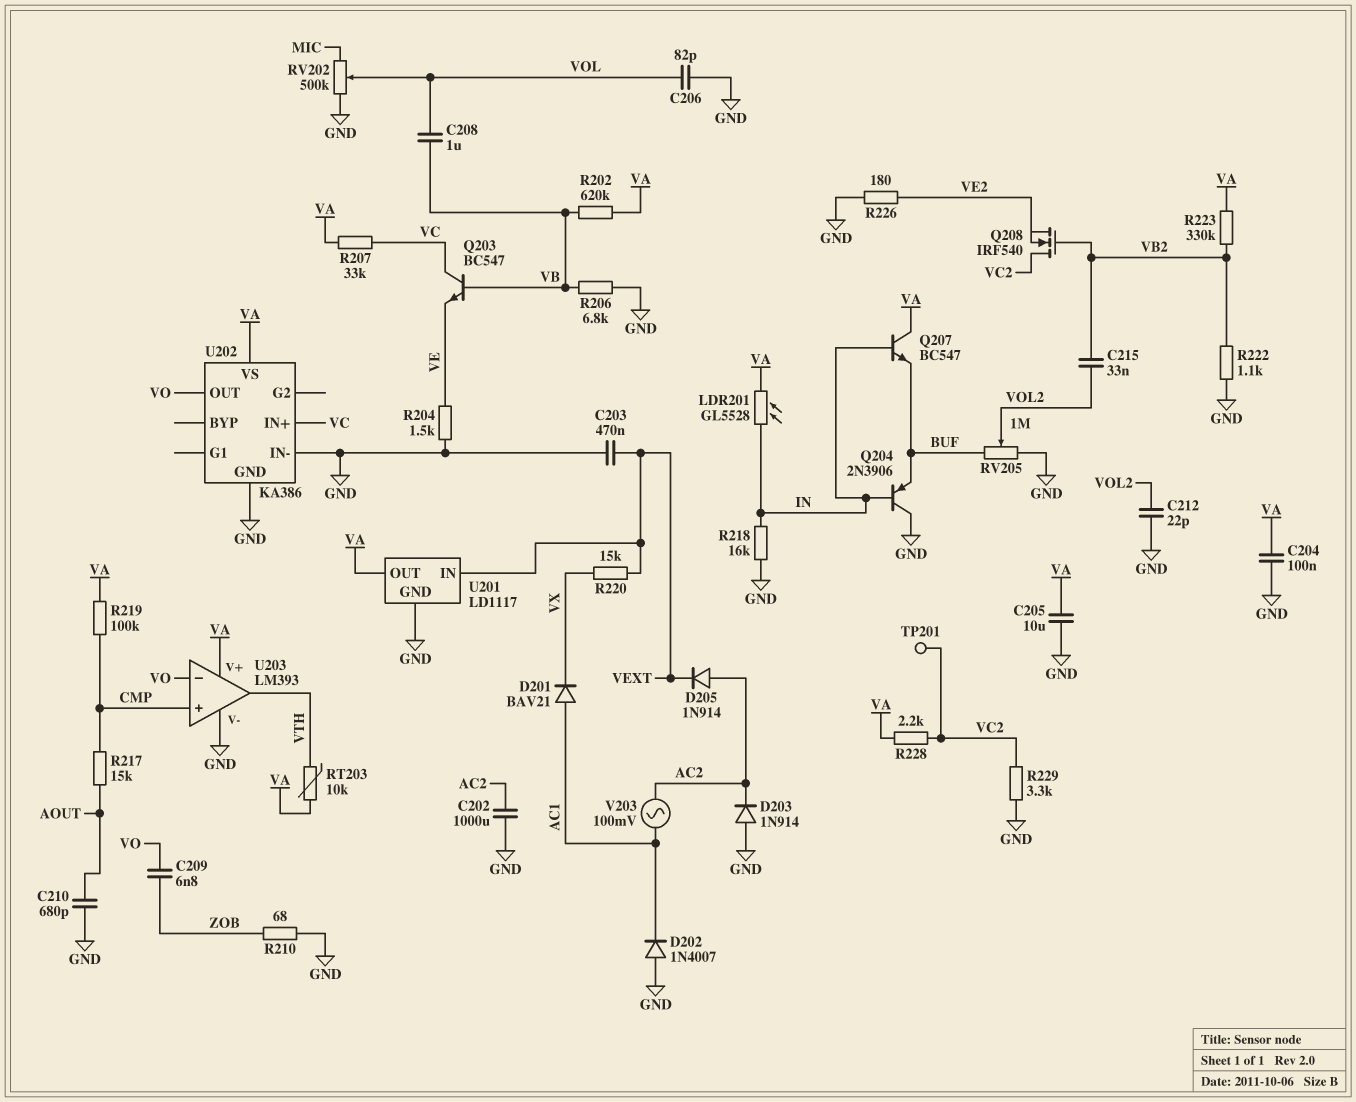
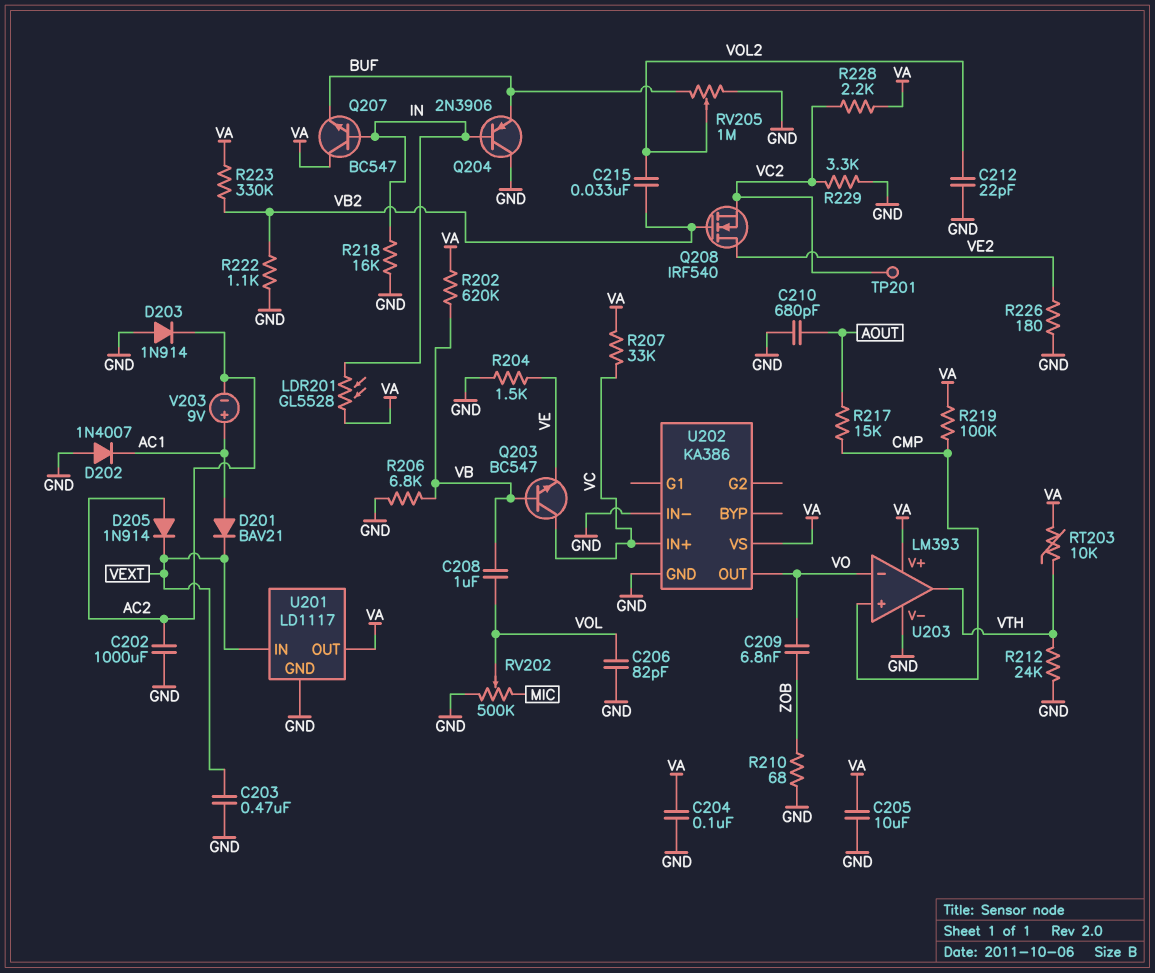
D201: diode BAV21 (A AC1, K VX) -> diode BAV21 (A AC1, K VEXT)
Q208: NMOS IRF540 (G VB2, D VC2, S VE2) -> NMOS IRF540 (G VB2, D VE2, S VC2)
R212: none -> 24k (GND, VTH)
R220: 15k (VEXT, VX) -> none
V203: AC 100mV (AC1, AC2) -> 9V (plus AC1, minus AC2)

